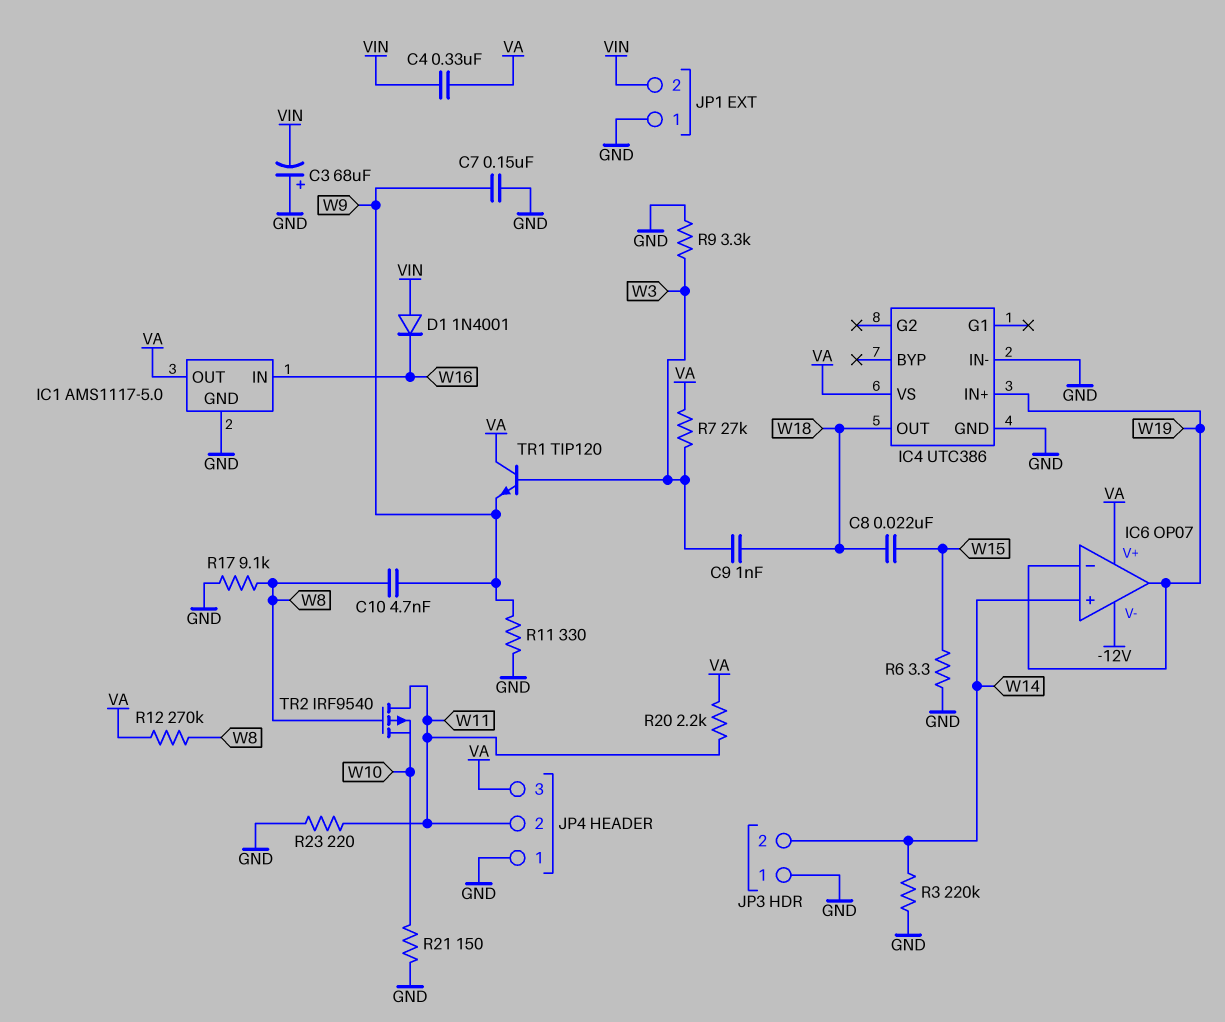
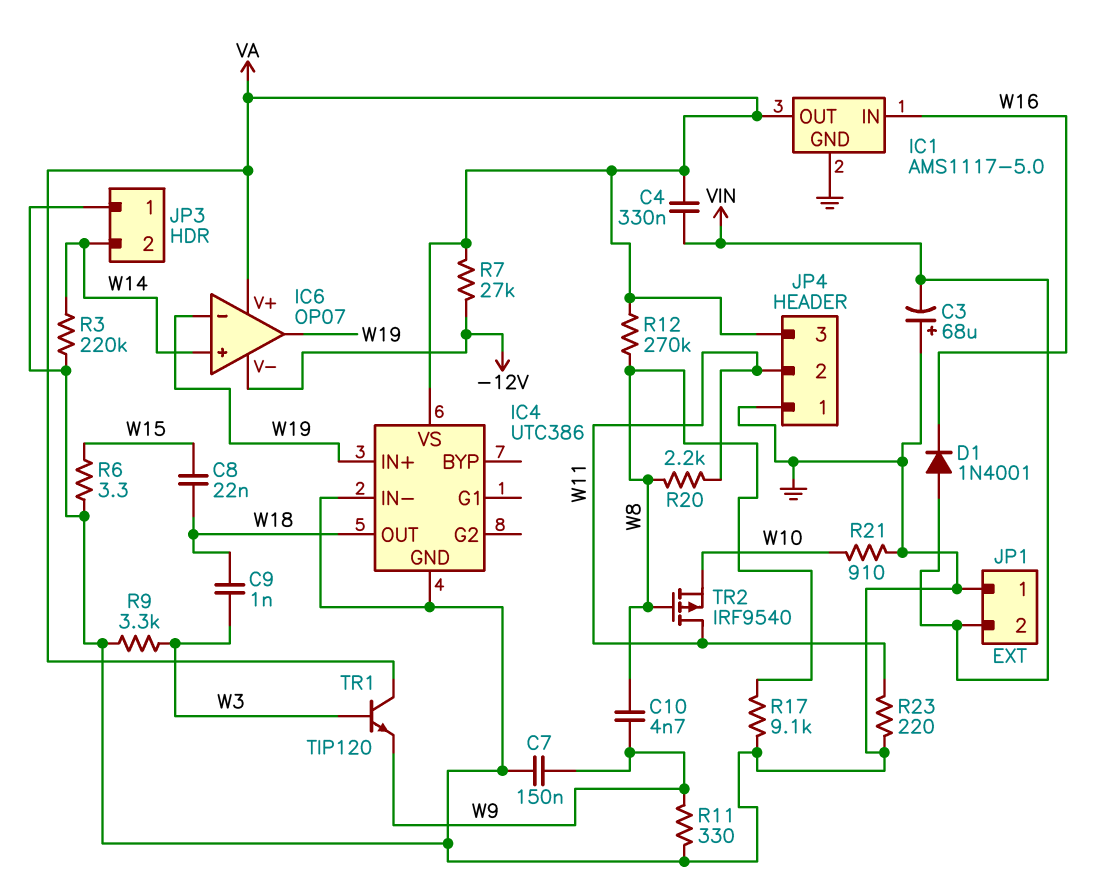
R7: 27k (VA, W3) -> 27k (-12V, VA)
R20: 2.2k (VA, W11) -> 2.2k (W8, W11)
R21: 150 (GND, W10) -> 910 (GND, W10)

